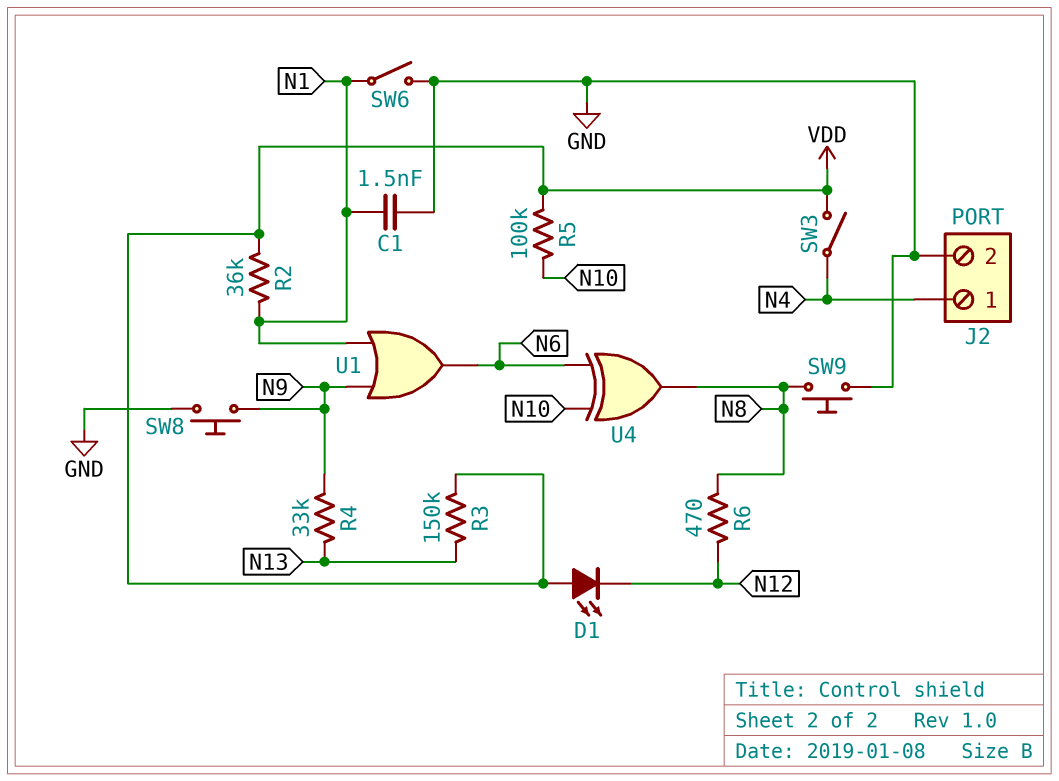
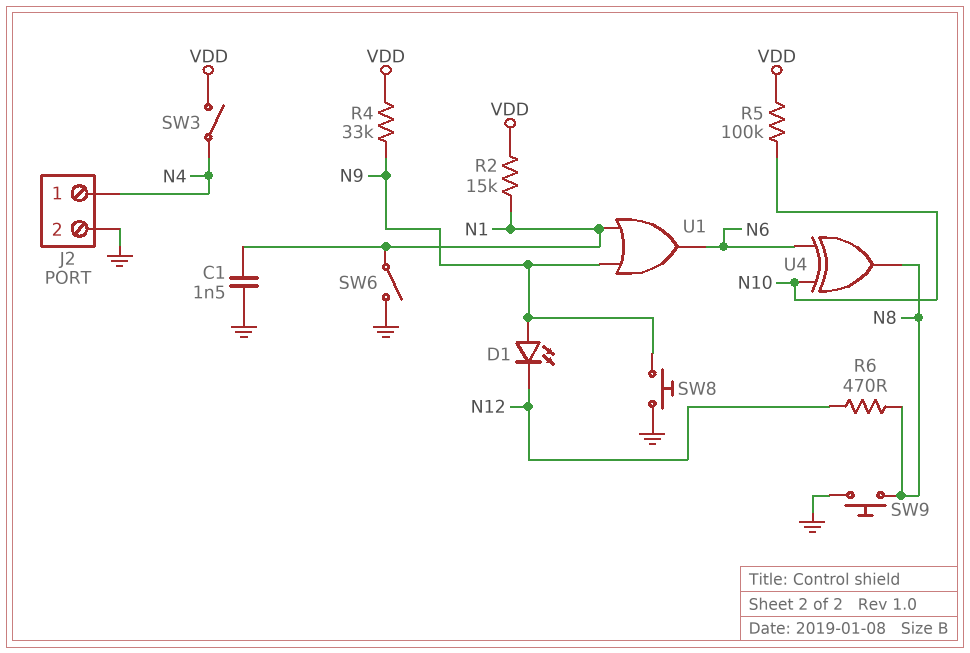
D1: LED (A VDD, K N12) -> LED (A N9, K N12)
R2: 36k (N1, VDD) -> 15k (N1, VDD)
R3: 150k (N13, VDD) -> none
R4: 33k (N9, N13) -> 33k (N9, VDD)

